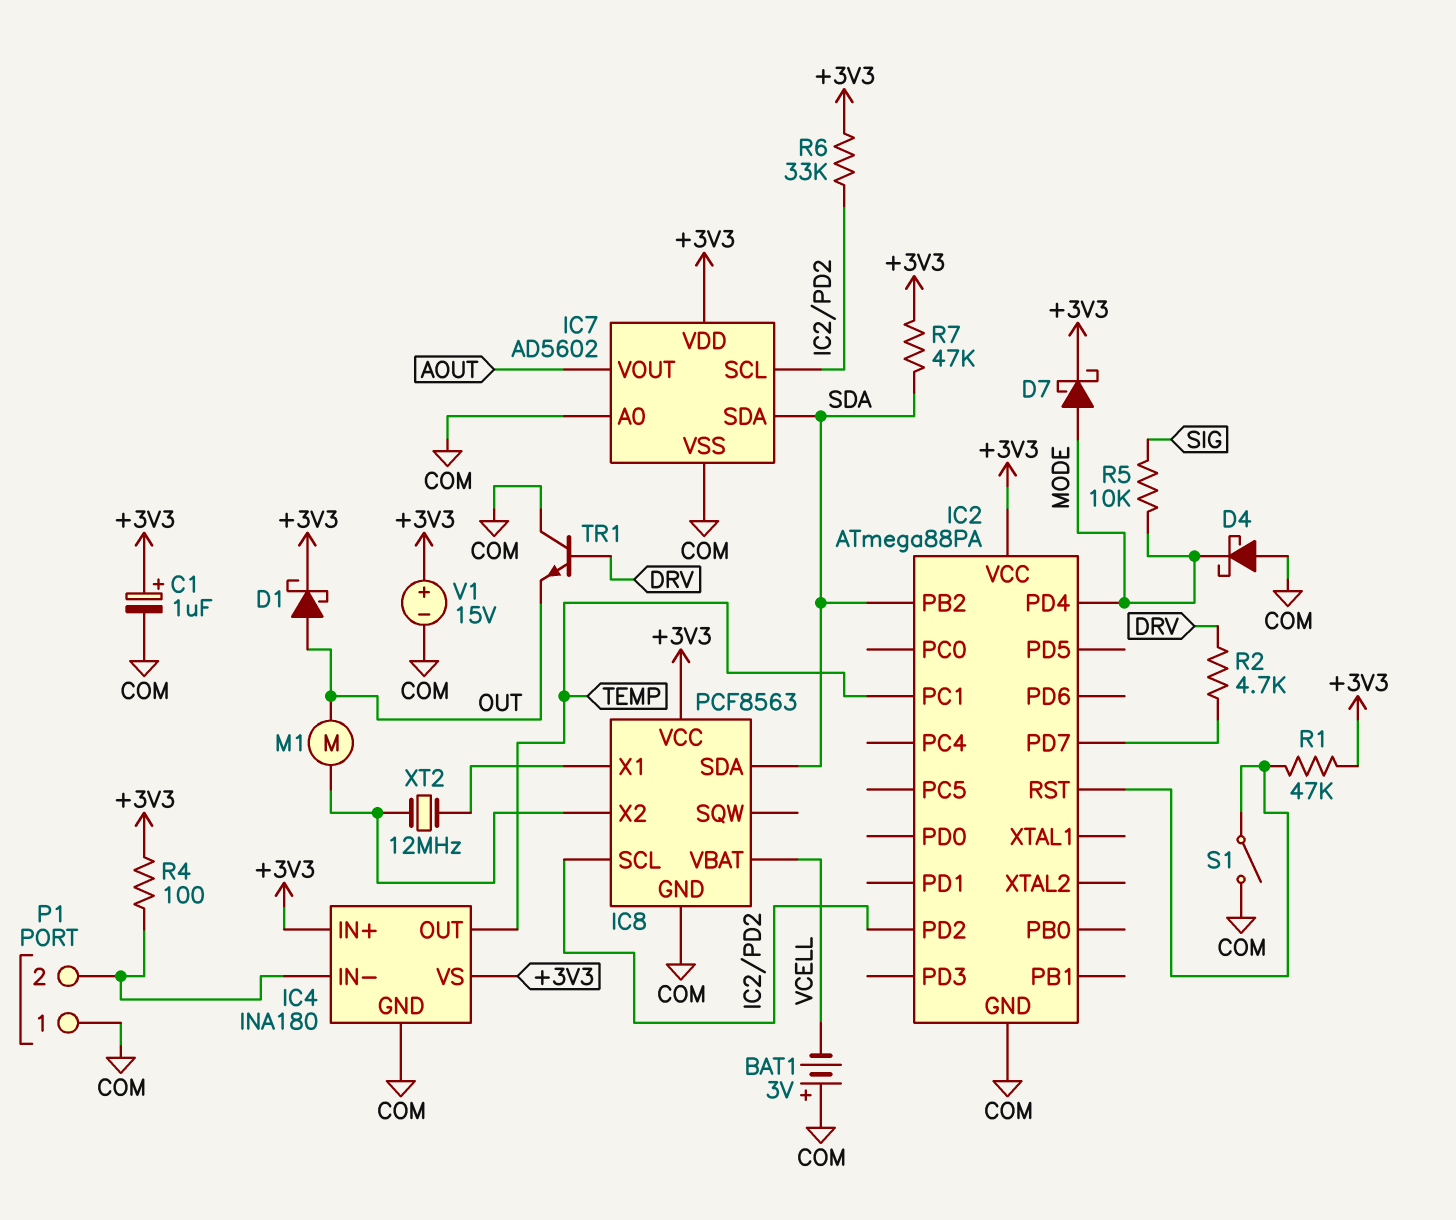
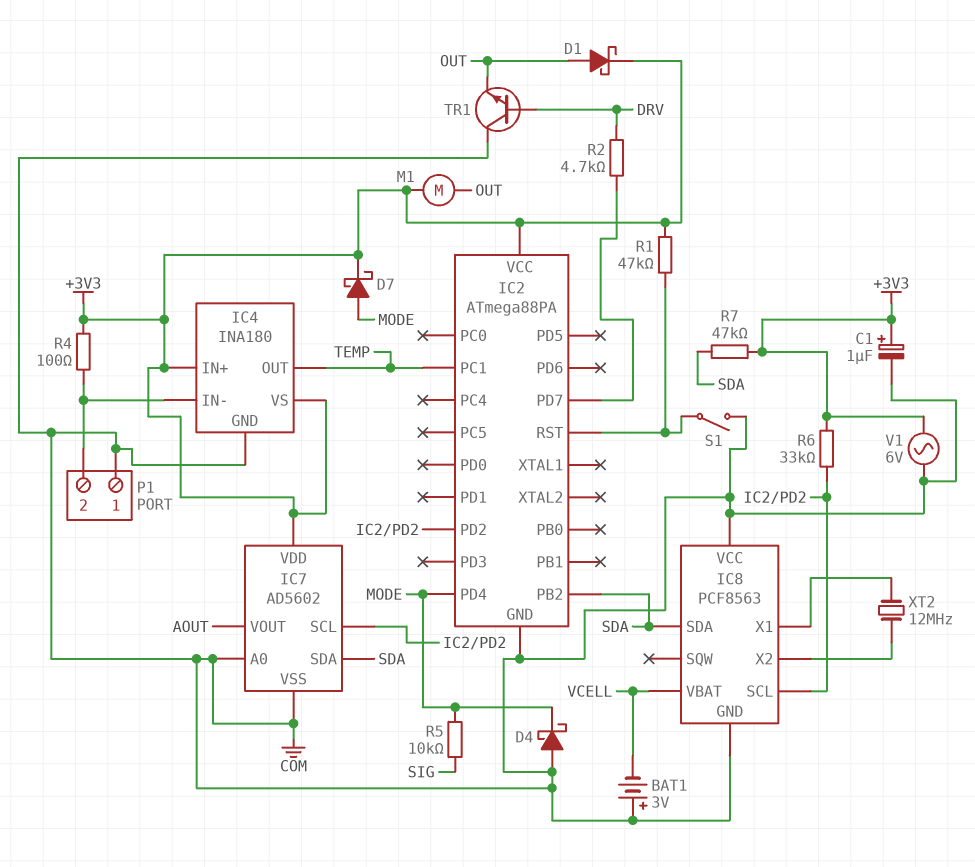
IC8 pin VCC: +3V3 -> COM
M1: motor (IC8/X2, OUT) -> motor (+3V3, OUT)
V1: 15V (plus +3V3, minus COM) -> AC 6V (+3V3, COM)

